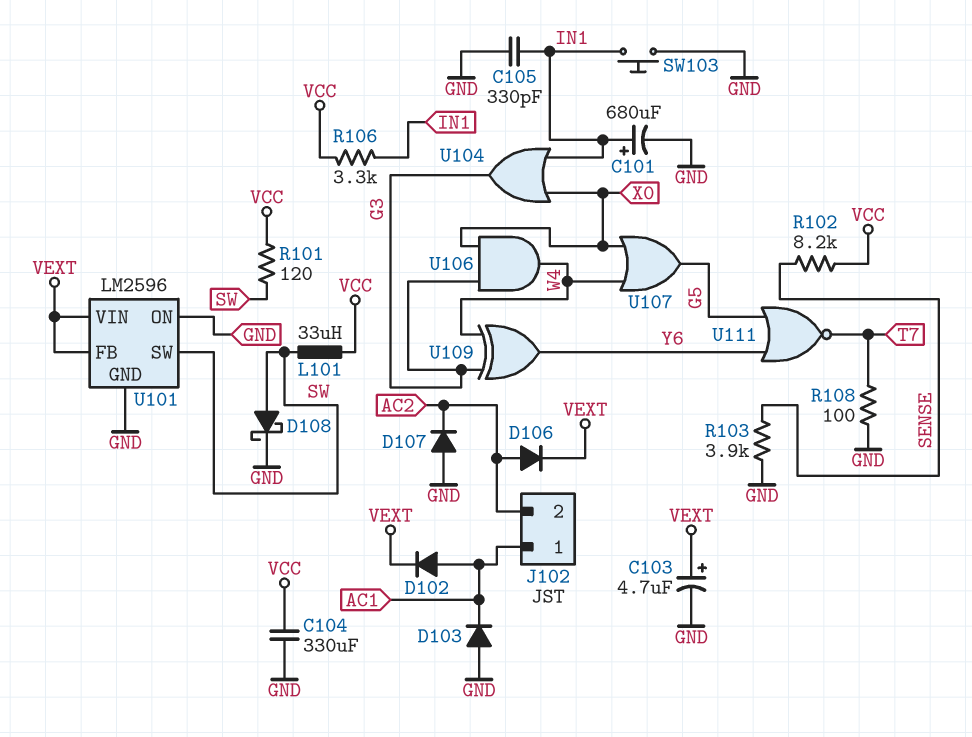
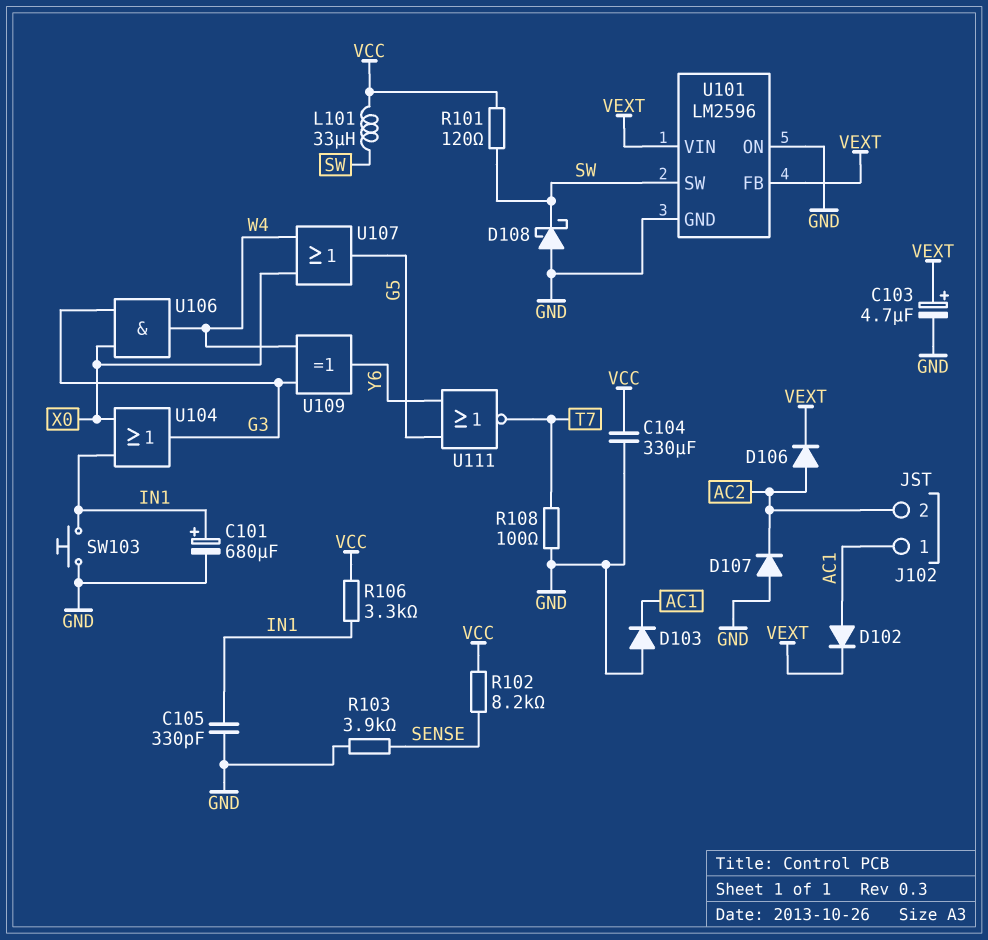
D108: schottky (A SW, K GND) -> schottky (A GND, K SW)

